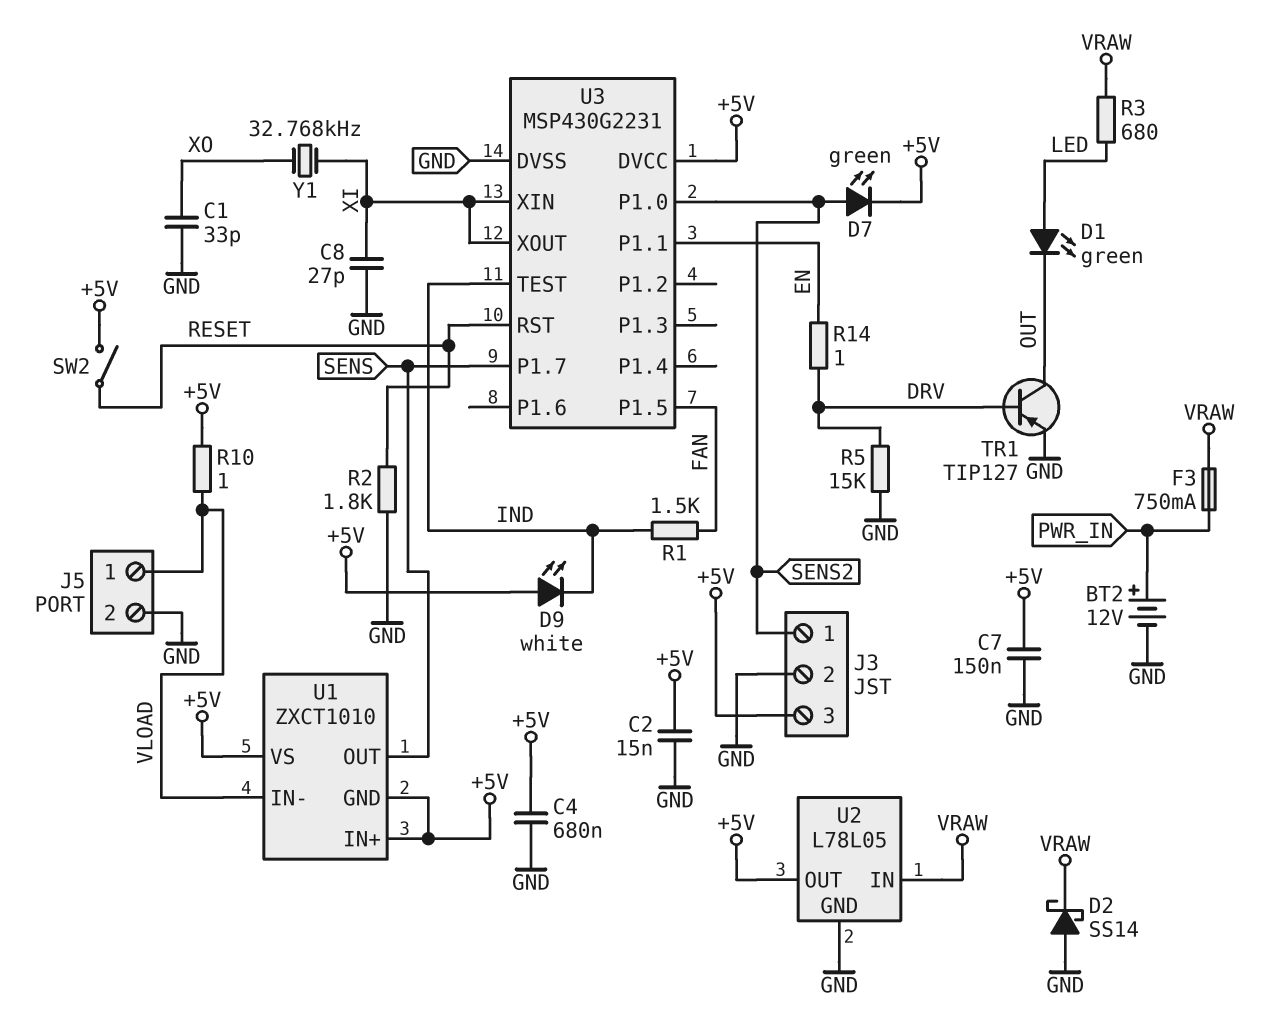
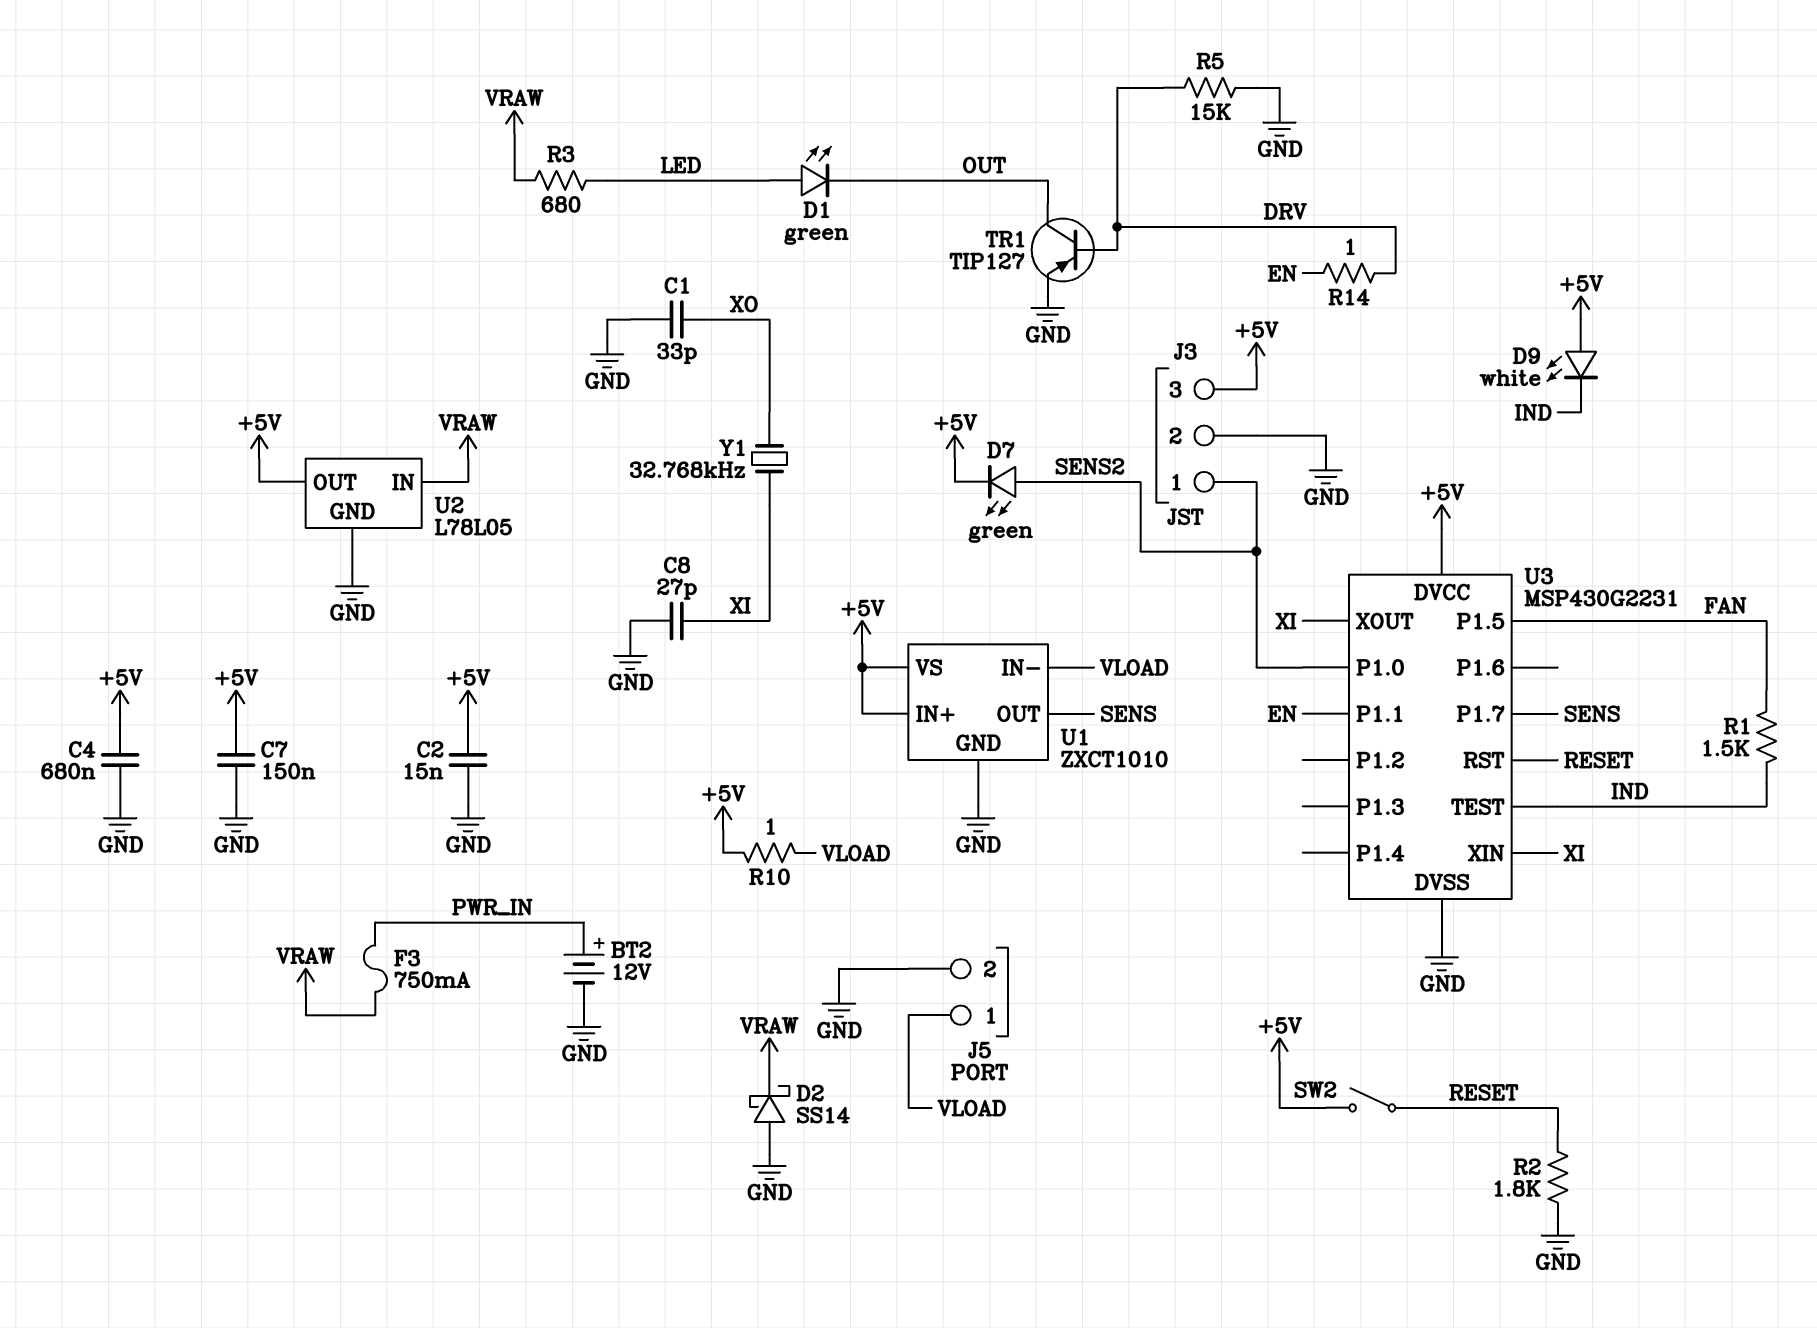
U1 pin GND: +5V -> GND

